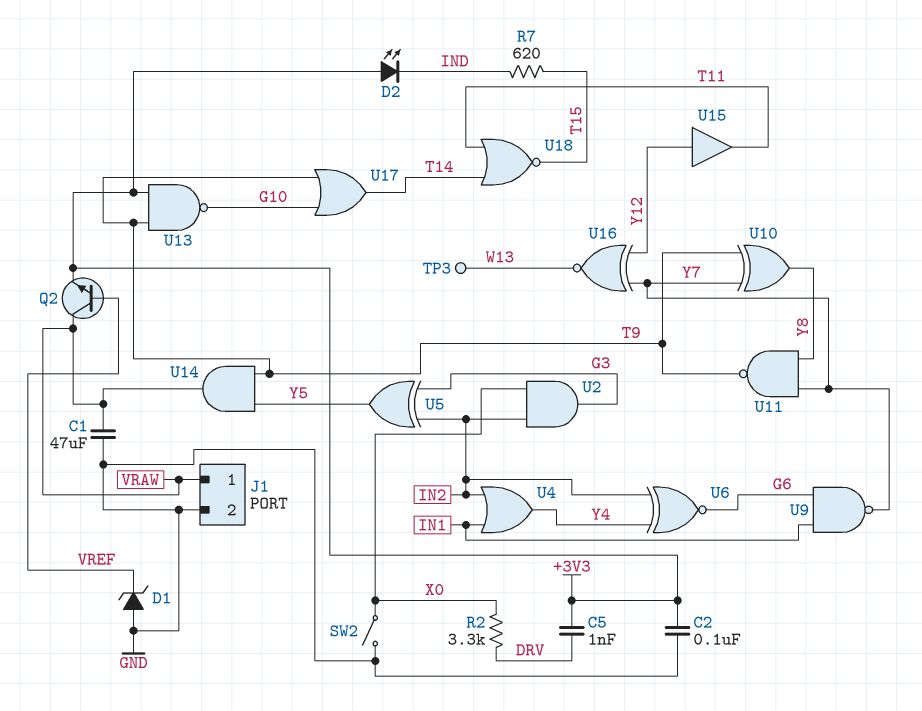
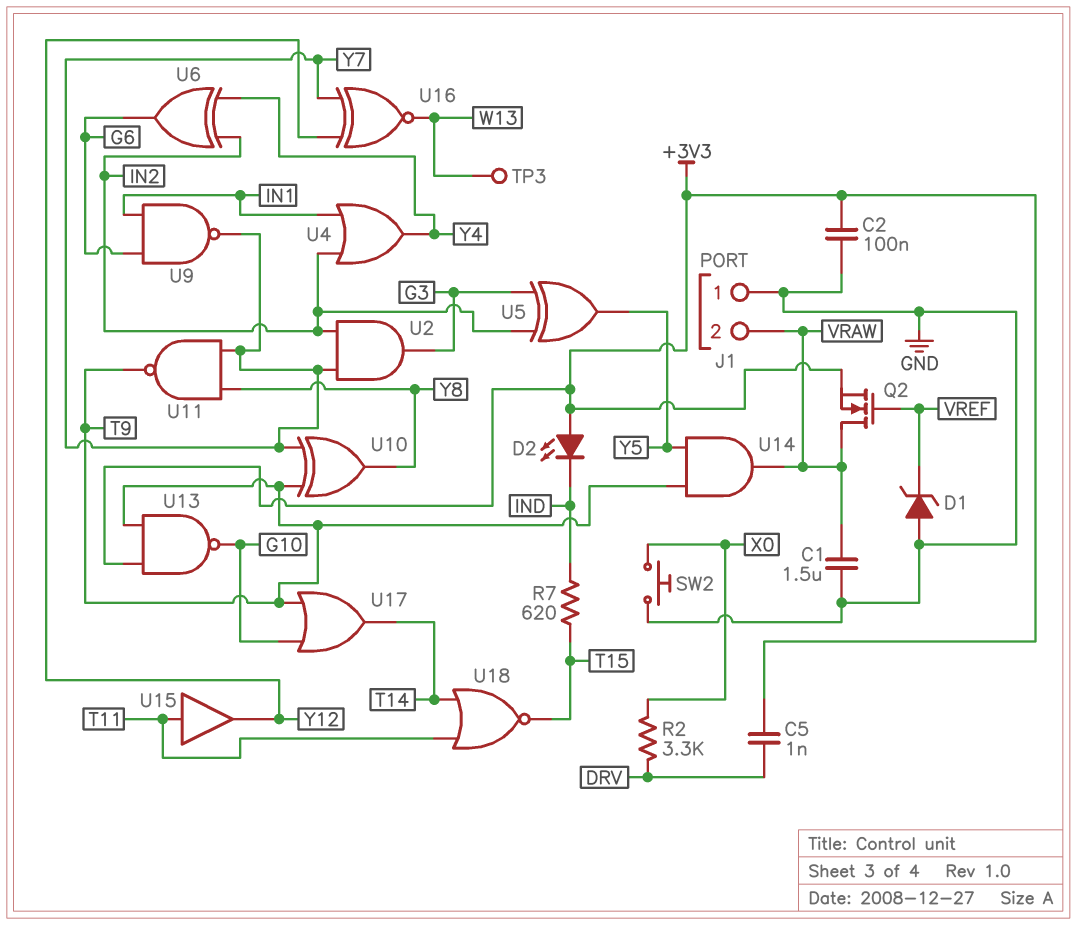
C1: 47uF (GND, VRAW) -> 1.5uF (GND, VRAW)
J1 pin 1: VRAW -> GND
J1 pin 2: GND -> VRAW
Q2: NPN (B VREF, C VRAW, E +3V3) -> NMOS (G VREF, D VRAW, S +3V3)
SW2: switch (GND, X0) -> button (GND, X0)
U2: AND (in IN2, in X0, out G3) -> AND (in IN2, in Y7, out G3)
U6: XNOR (in IN2, in Y4, out G6) -> XOR (in IN2, in Y4, out G6)
U15: buffer (in Y12, out T11) -> buffer (in T11, out Y12)

